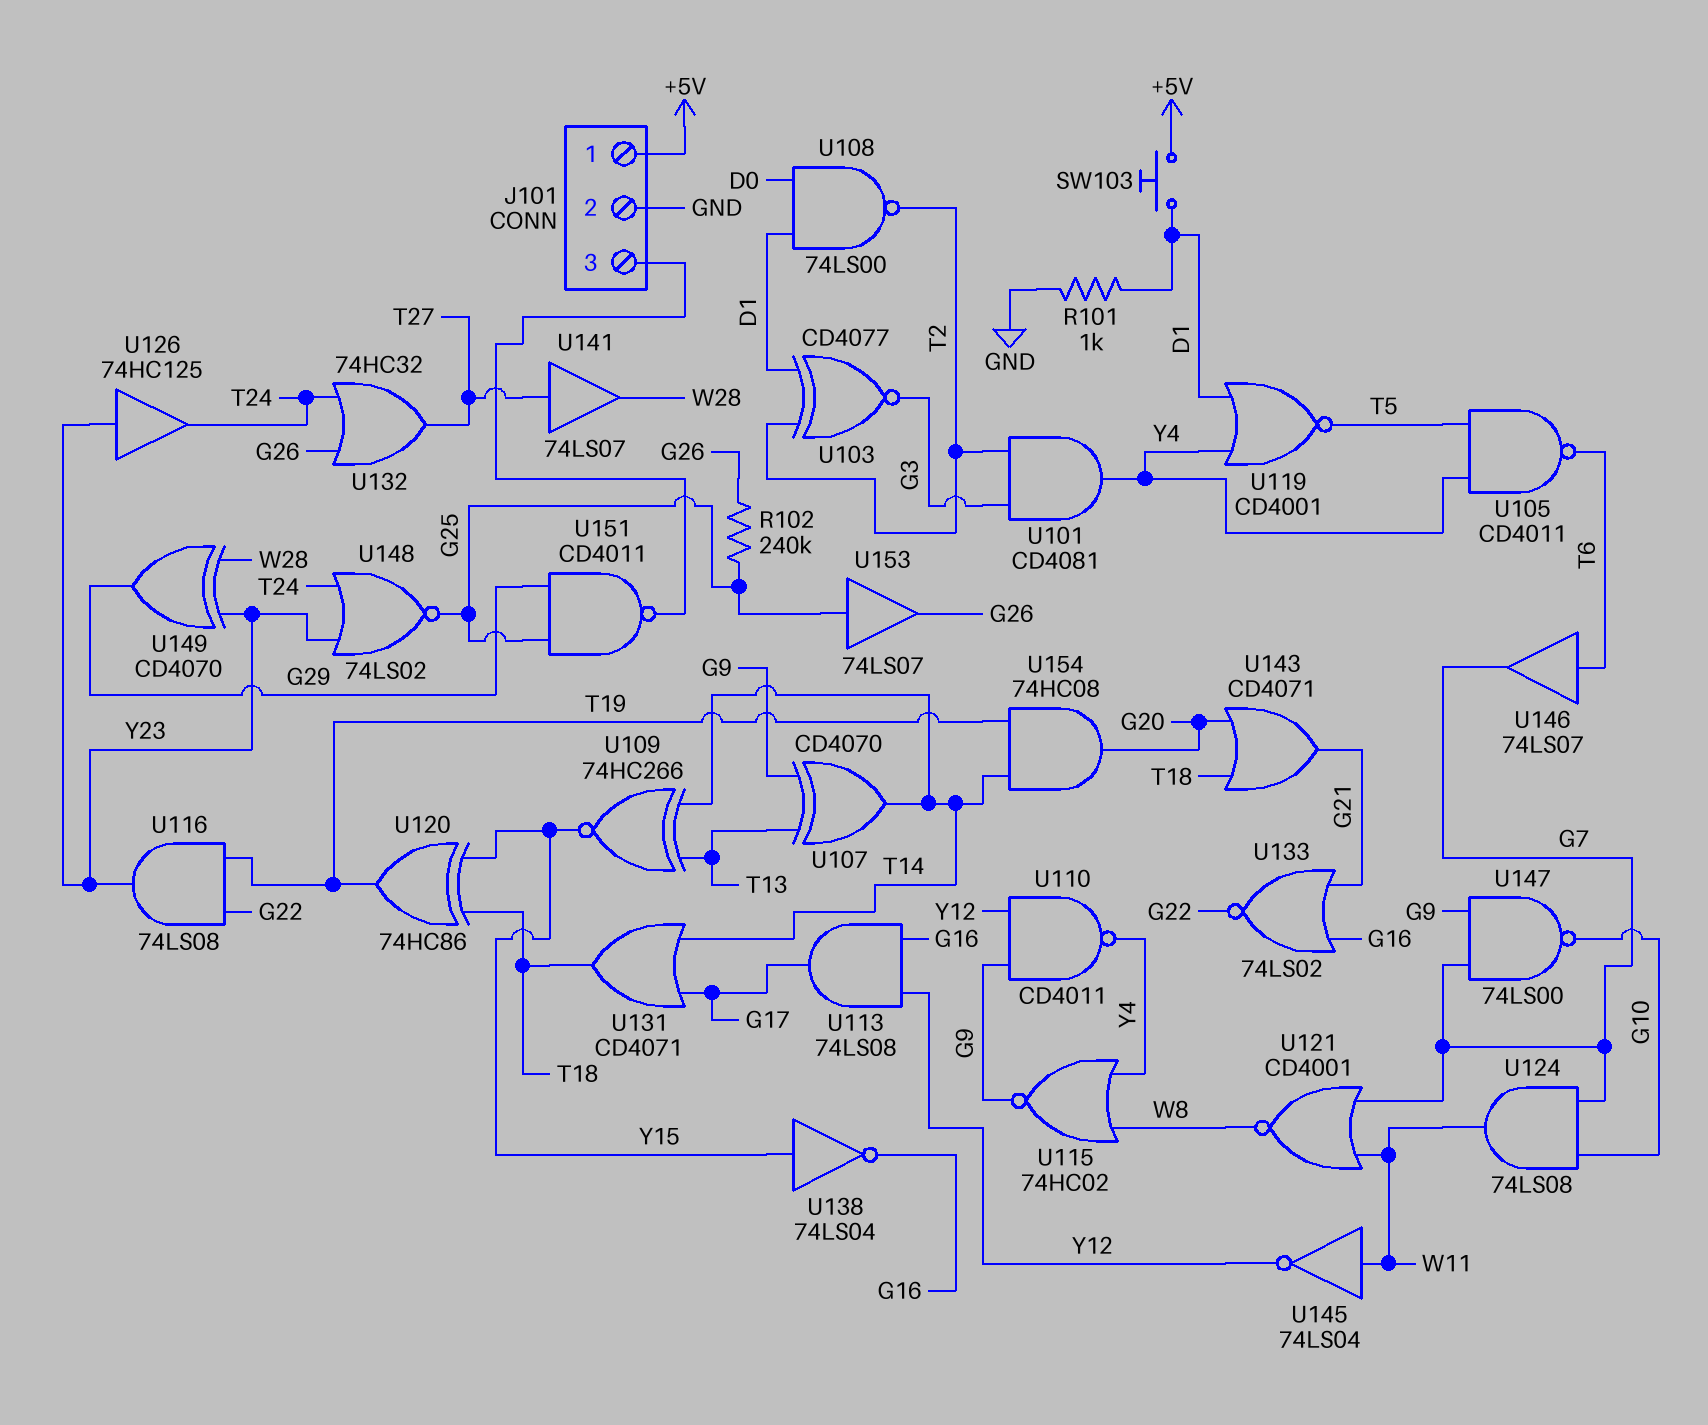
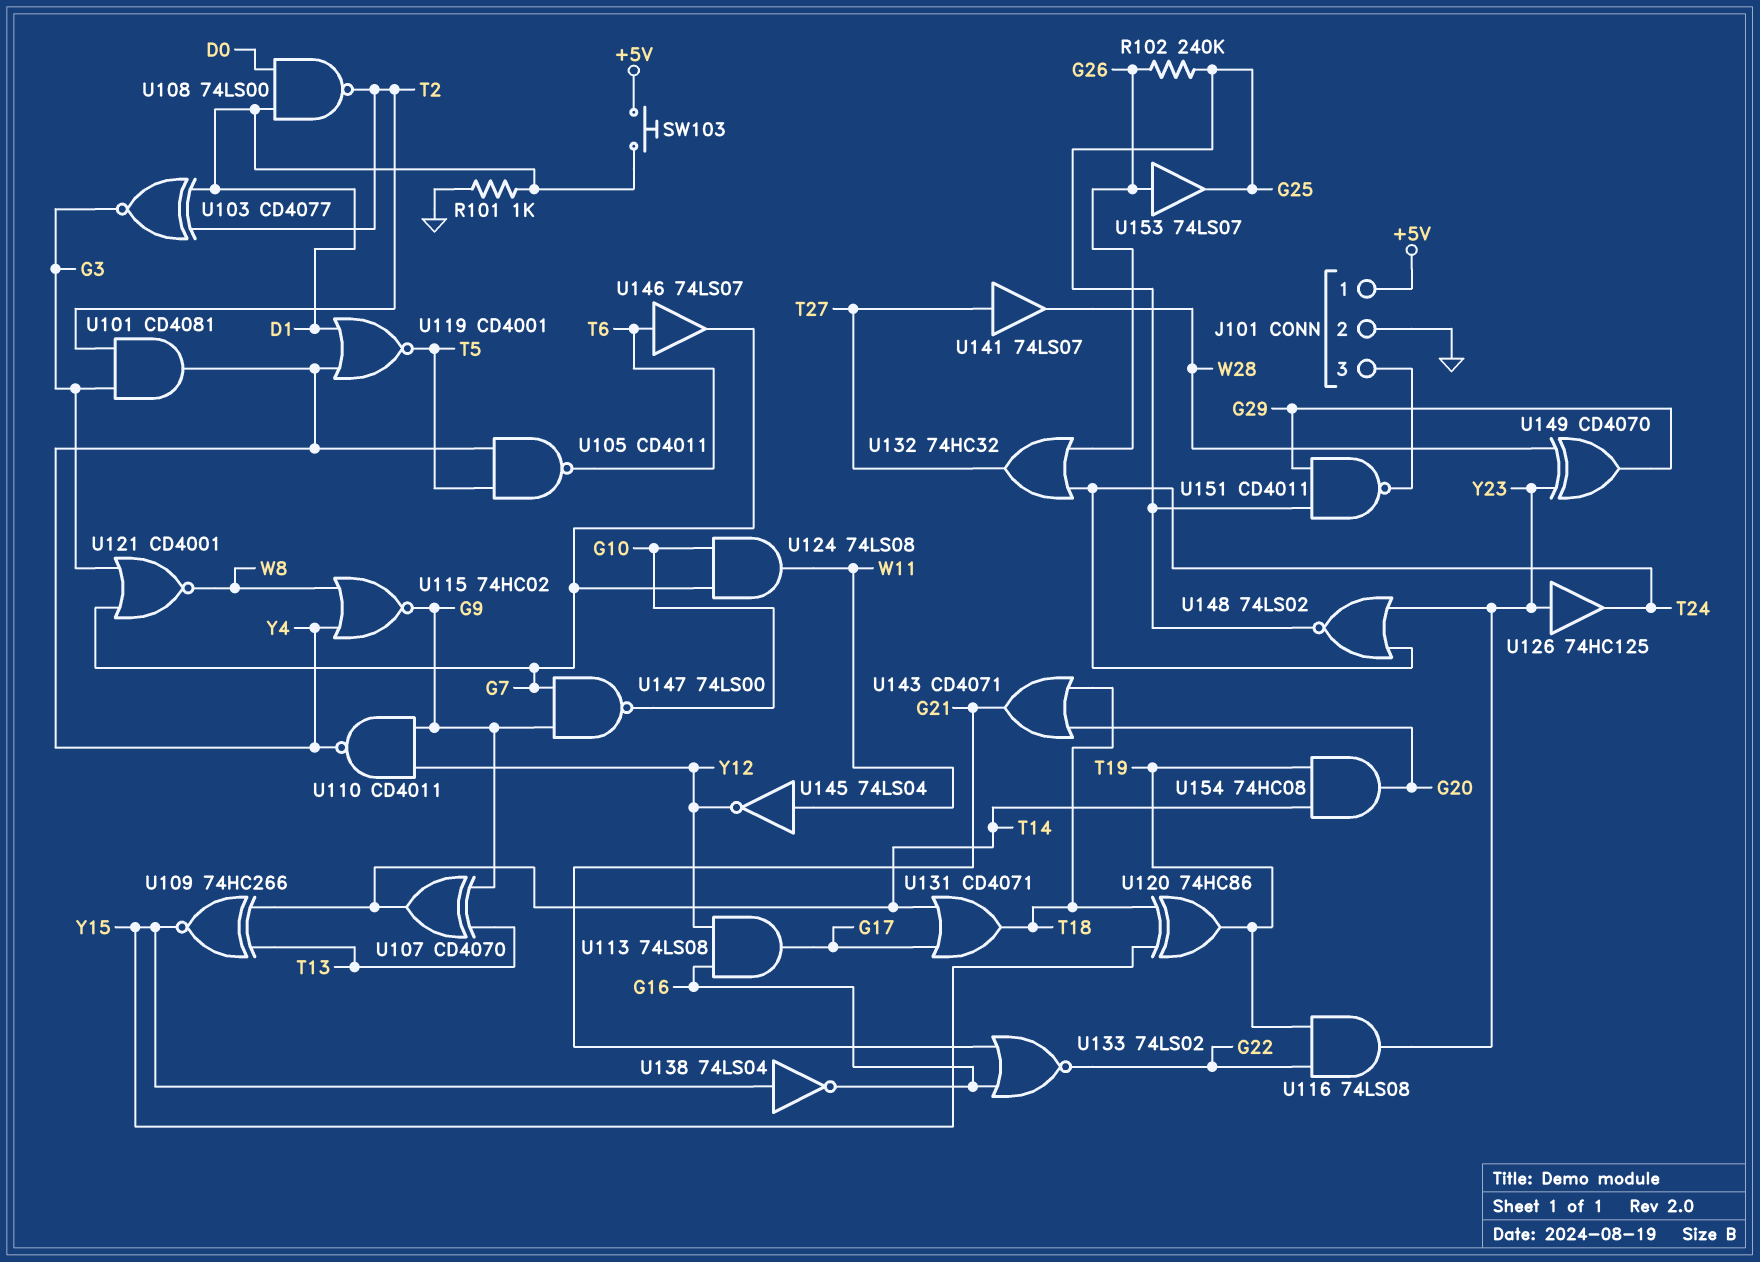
U121: NOR CD4001 (in G7, in W11, out W8) -> NOR CD4001 (in G3, in G7, out W8)
U153: buffer 74LS07 (in G25, out G26) -> buffer 74LS07 (in G26, out G25)

